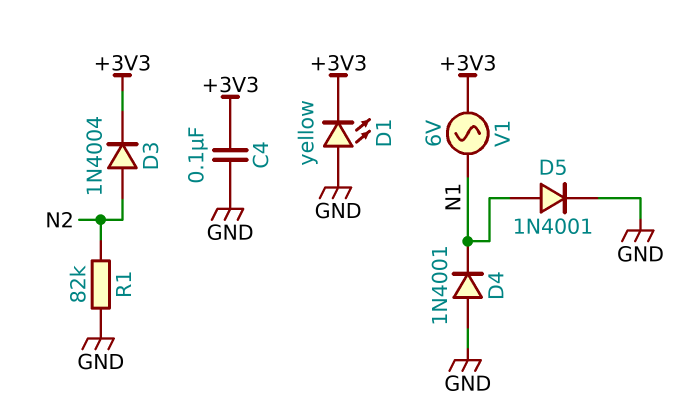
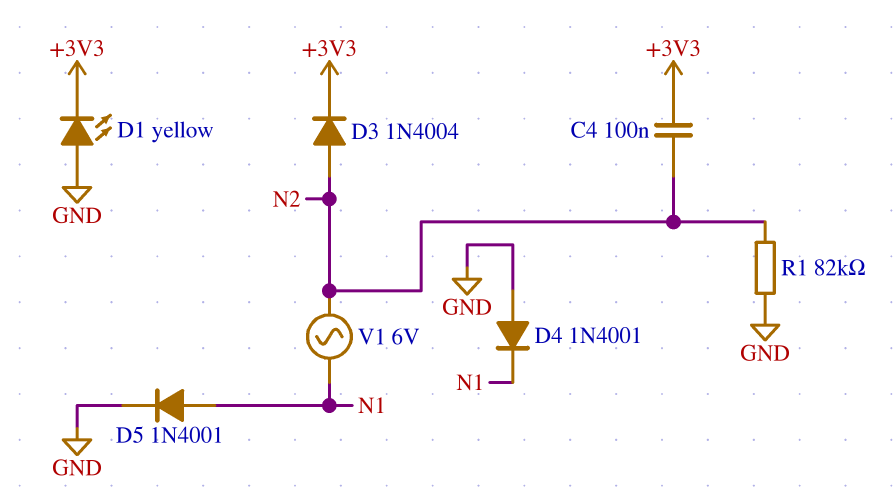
C4: 100nF (+3V3, GND) -> 100nF (+3V3, N2)
V1: AC 6V (+3V3, N1) -> AC 6V (N1, N2)

